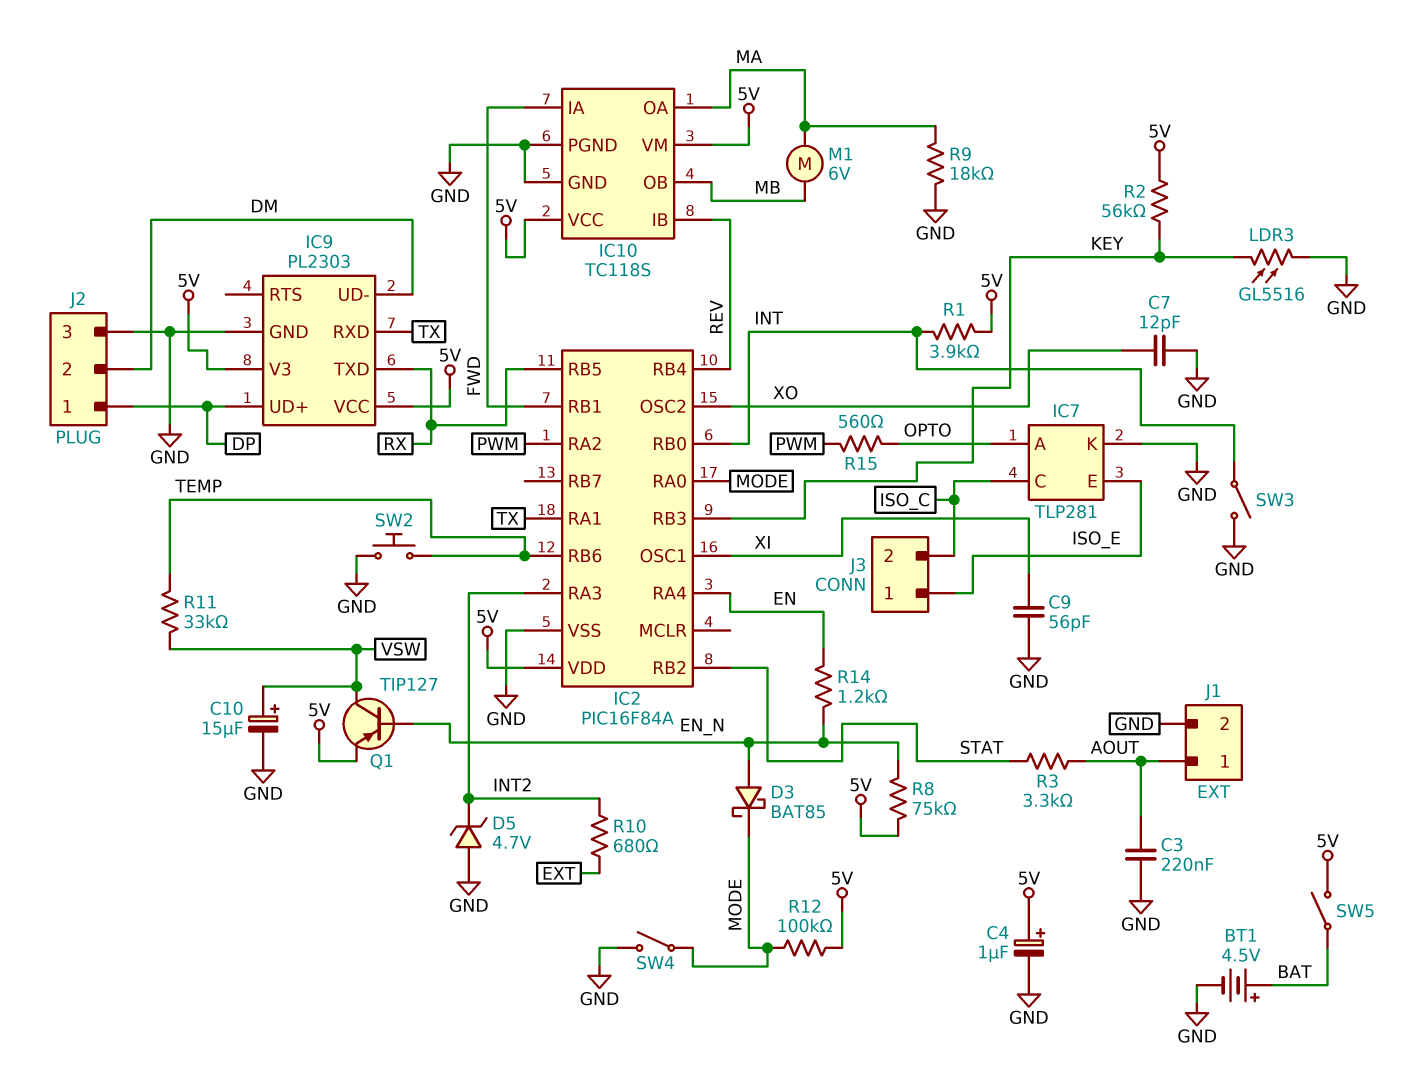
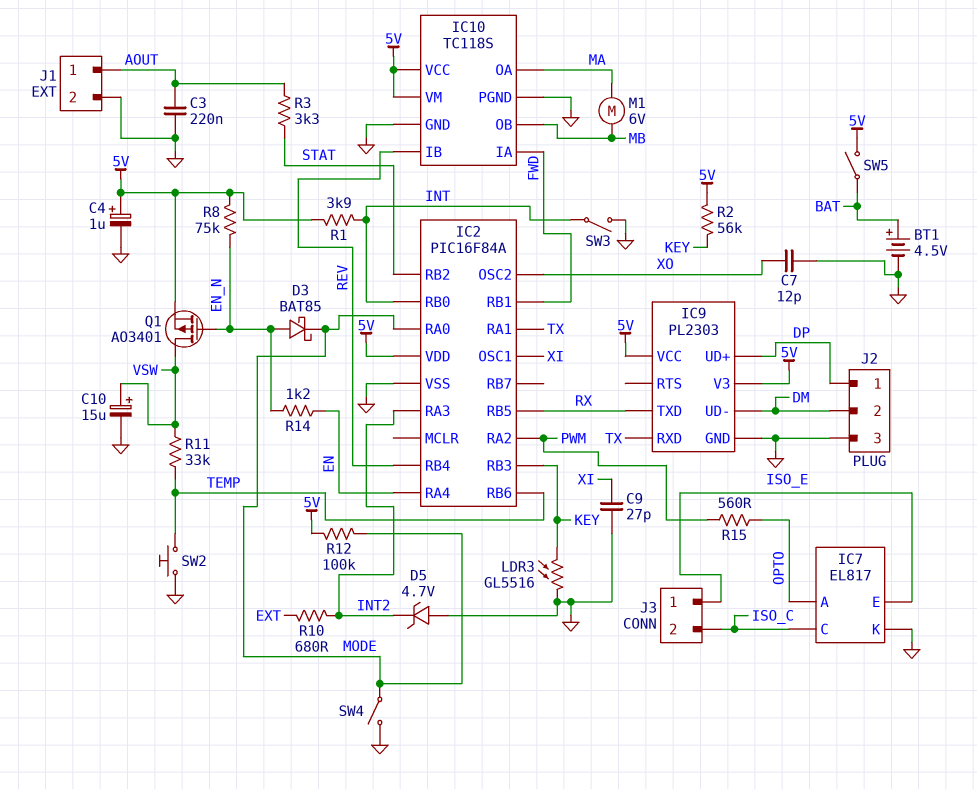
C9: 56pF (GND, XI) -> 27pF (GND, XI)
IC7: TLP281 -> EL817
Q1: PNP TIP127 (B EN_N, C VSW, E 5V) -> PMOS AO3401 (G EN_N, D VSW, S 5V)
R9: 18k (GND, MA) -> none

